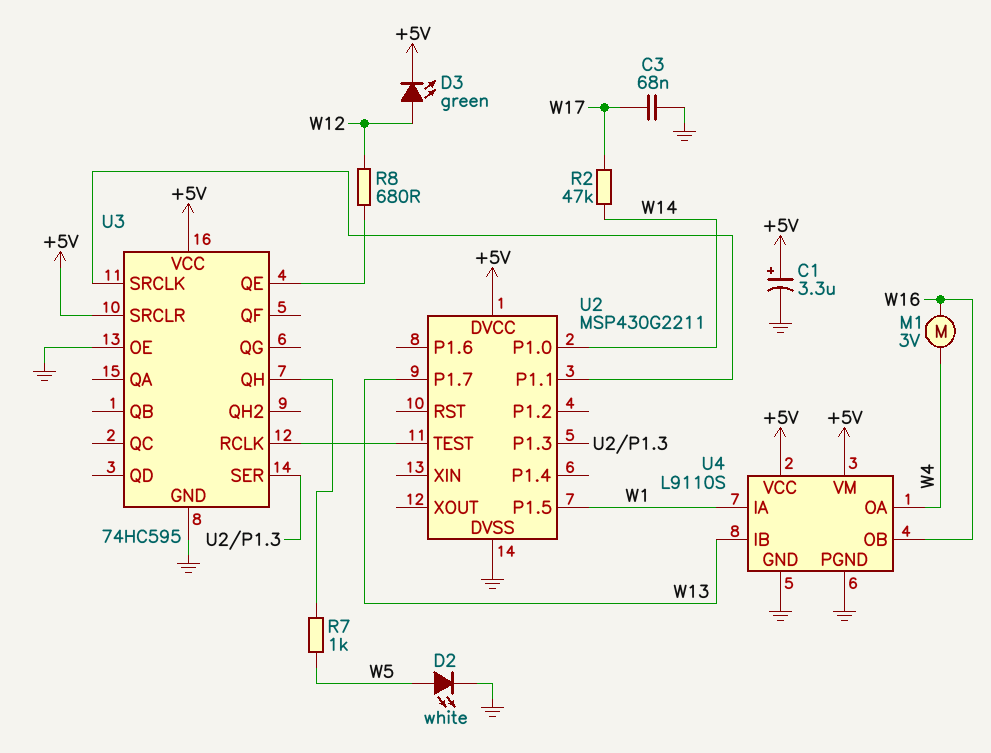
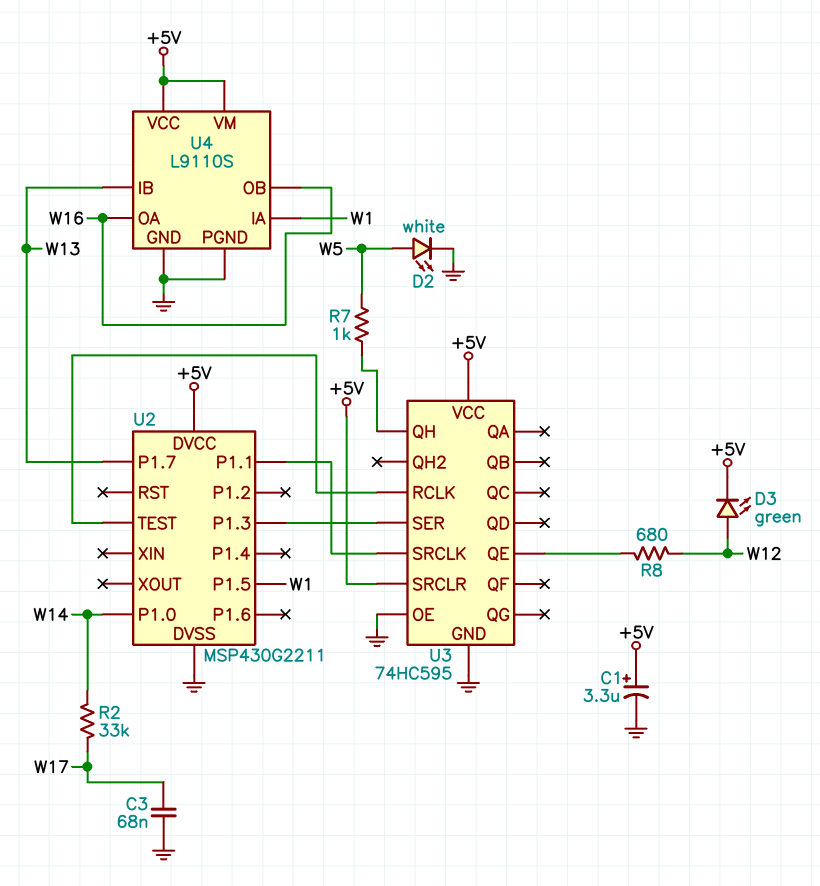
M1: motor 3V (W4, W16) -> none
R2: 47k (W14, W17) -> 33k (W14, W17)
U4 pin OA: W4 -> W16

